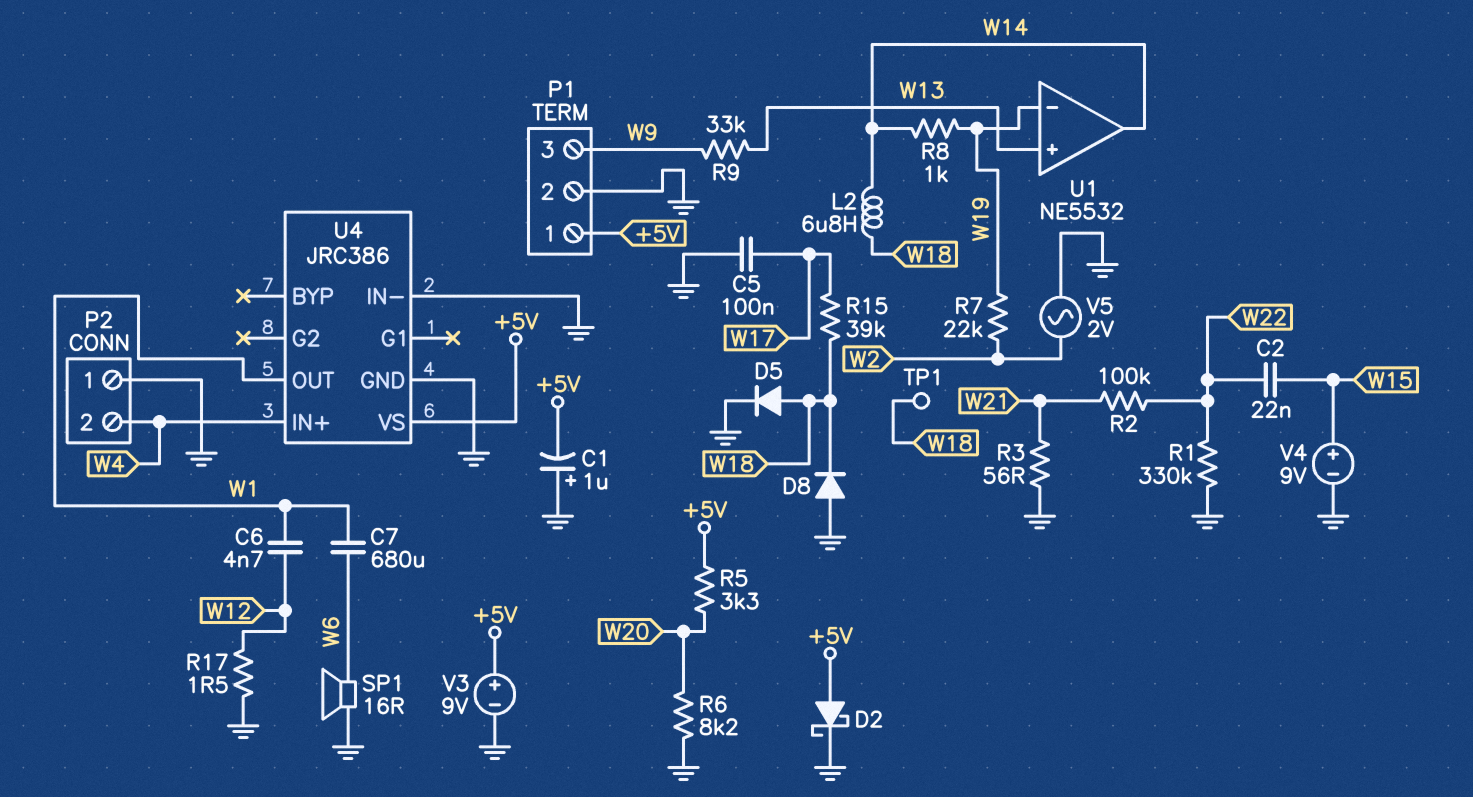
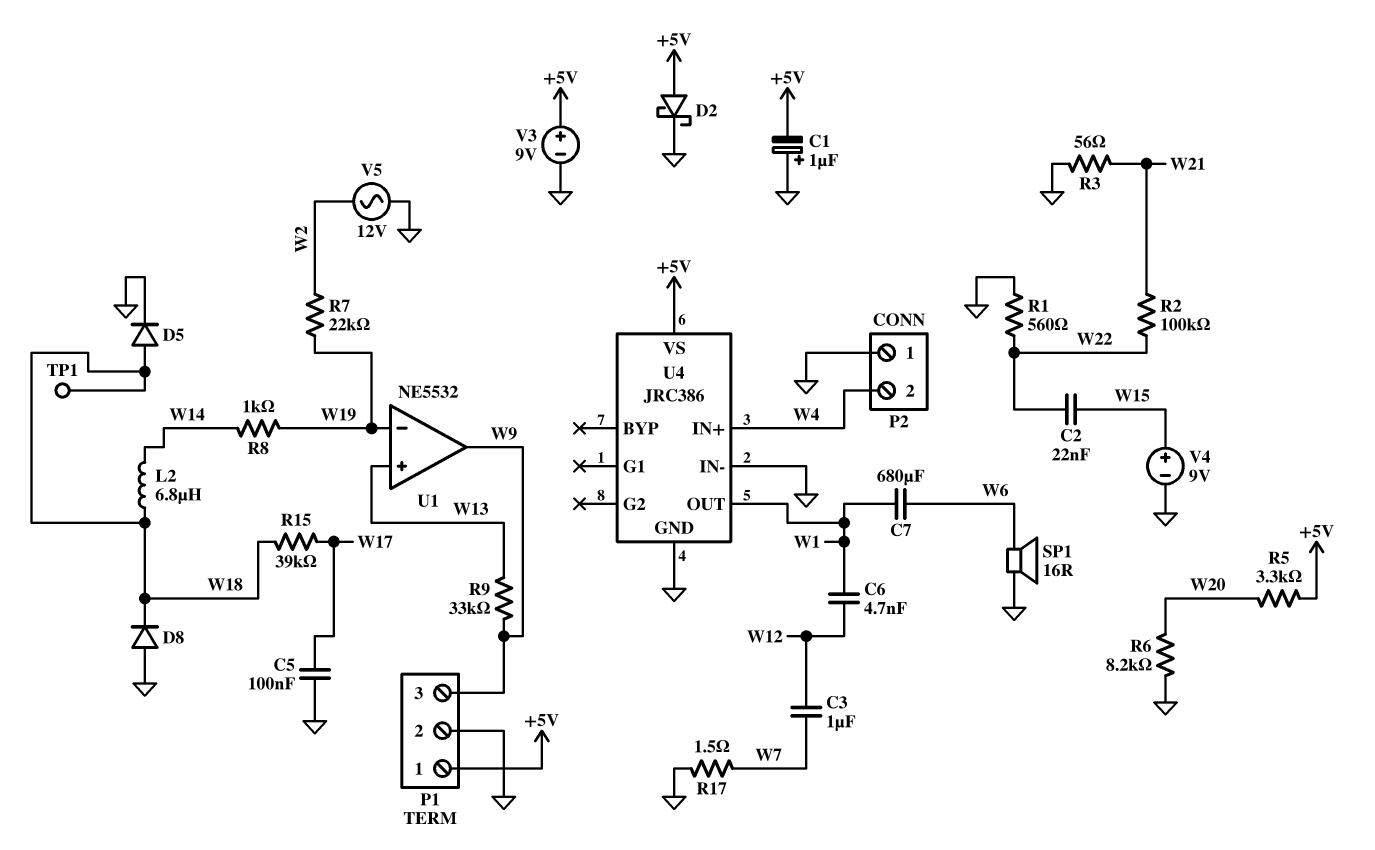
C3: none -> 1uF (W7, W12)
R1: 330k (GND, W22) -> 560 (GND, W22)
R17: 1.5 (GND, W12) -> 1.5 (GND, W7)
U1 pin out: W14 -> W9
V5: AC 2V (GND, W2) -> AC 12V (GND, W2)

